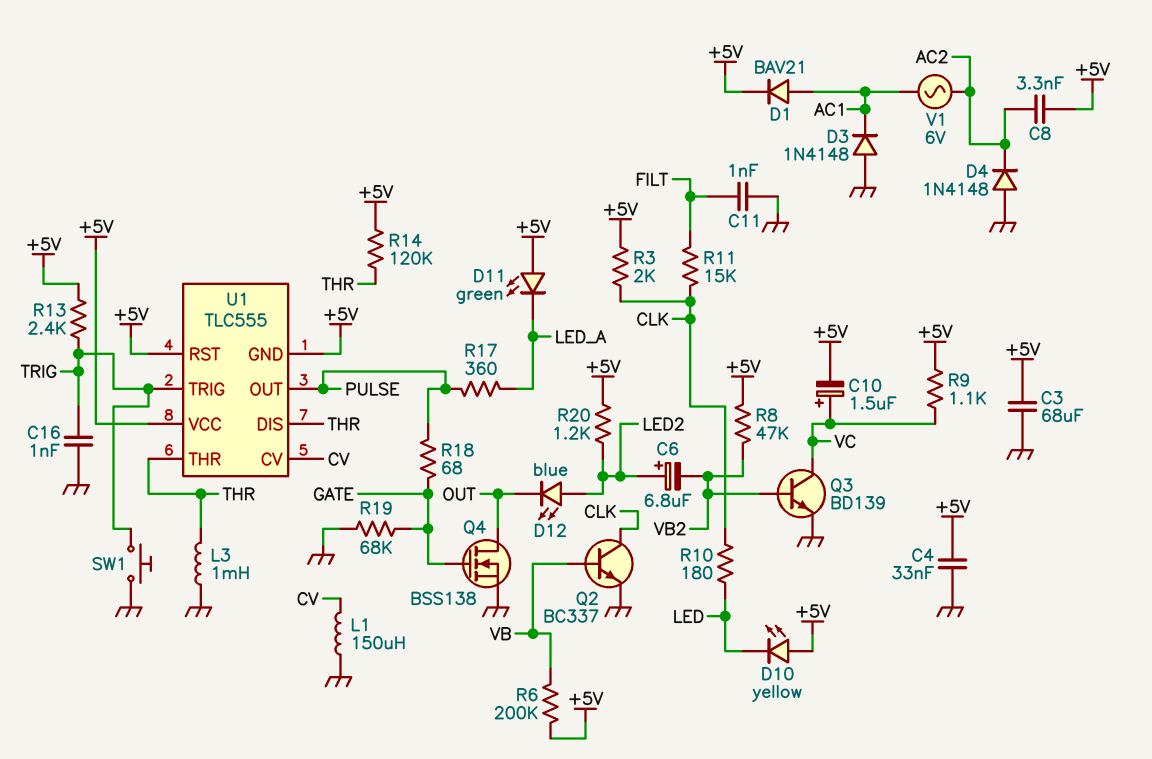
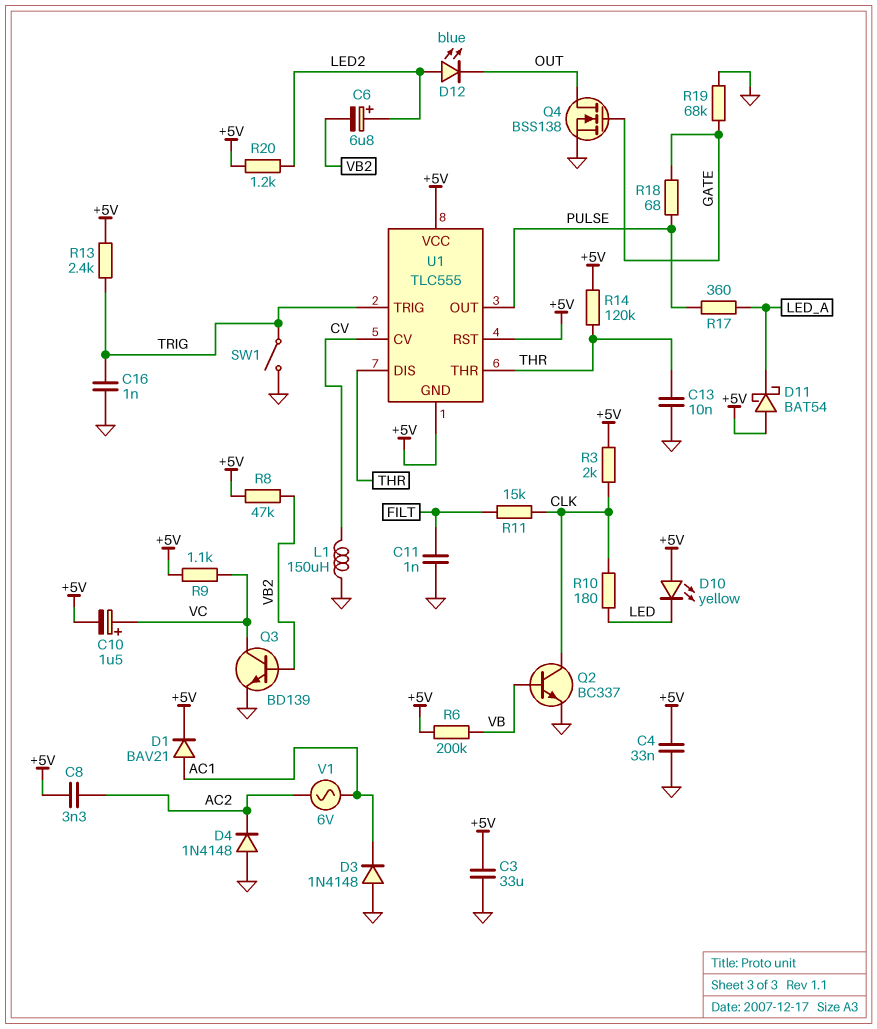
C3: 68uF (+5V, GND) -> 33uF (+5V, GND)
C13: none -> 10nF (GND, THR)
D11: LED green (A +5V, K LED_A) -> schottky BAT54 (A +5V, K LED_A)
L3: 1mH (GND, THR) -> none
SW1: button (GND, TRIG) -> switch (GND, TRIG)

